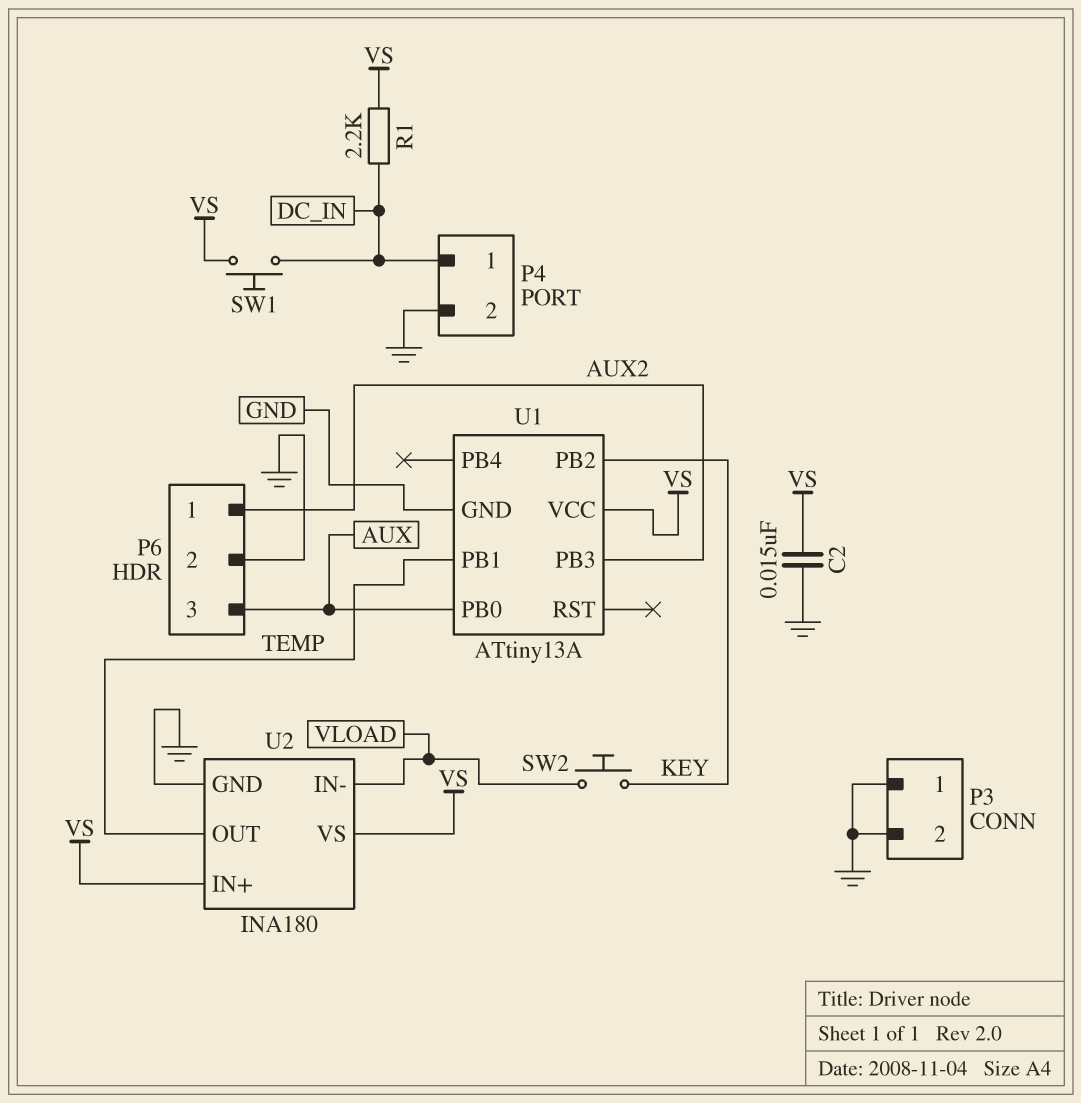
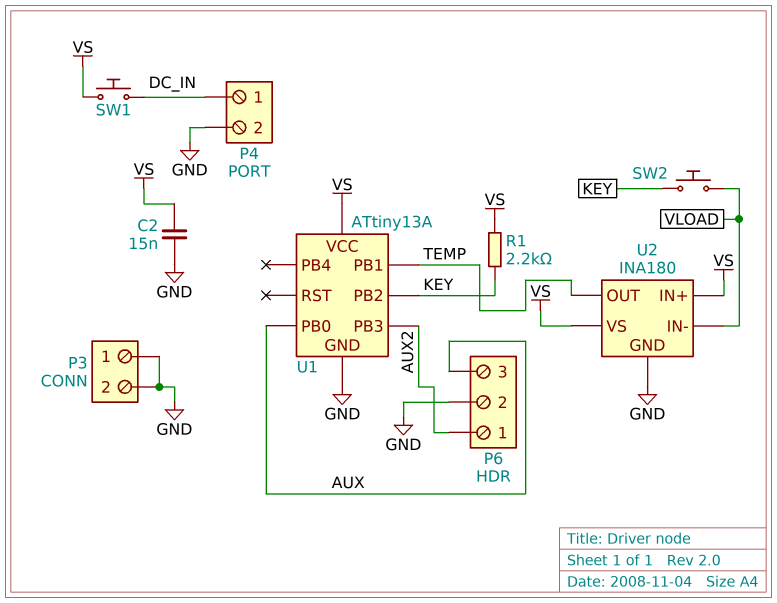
R1: 2.2k (DC_IN, VS) -> 2.2k (KEY, VS)

